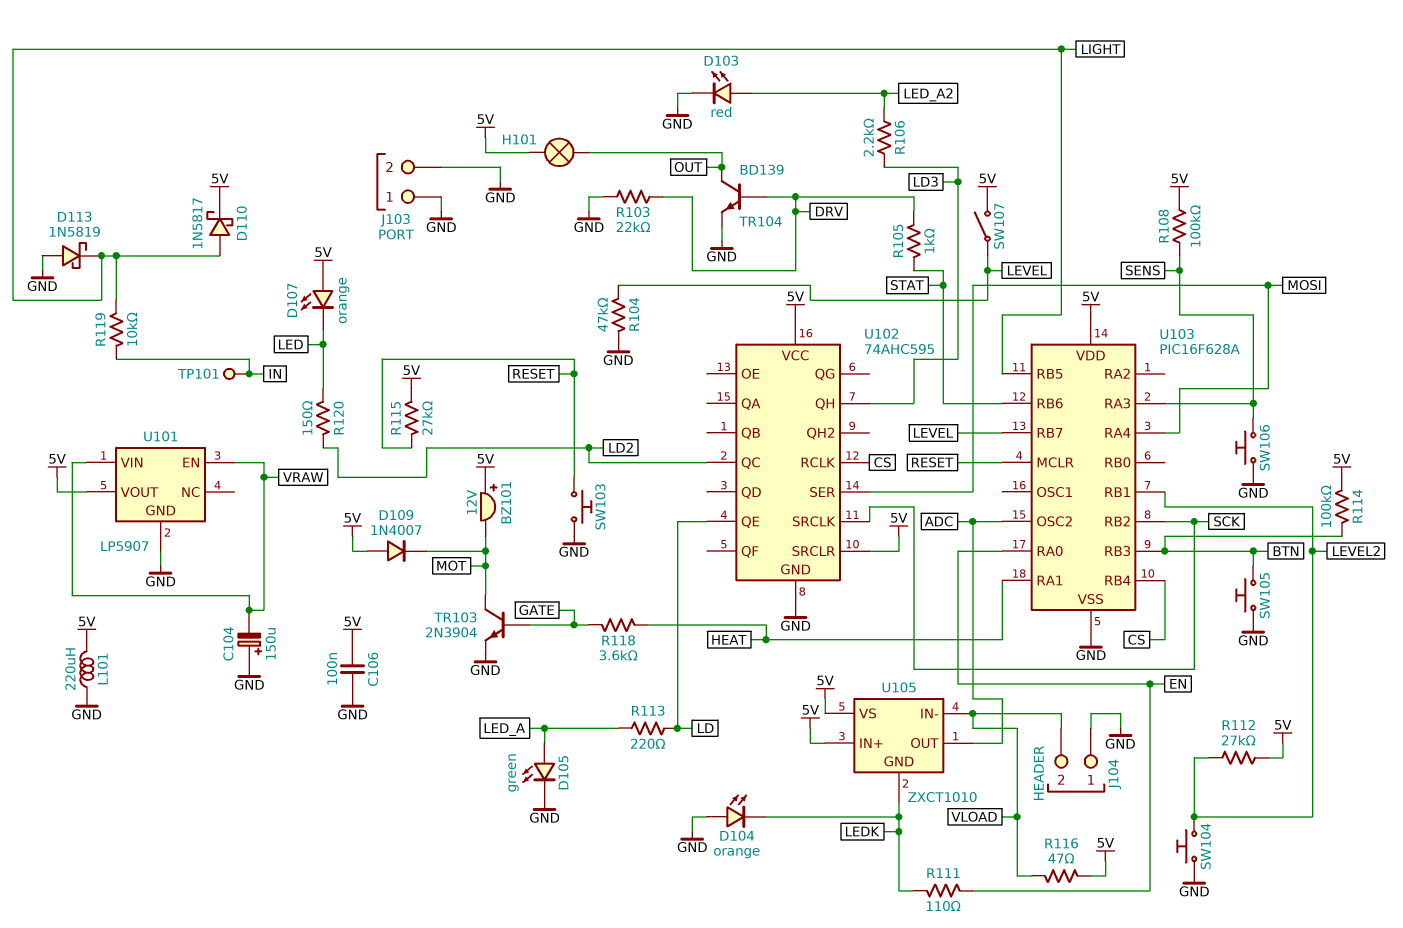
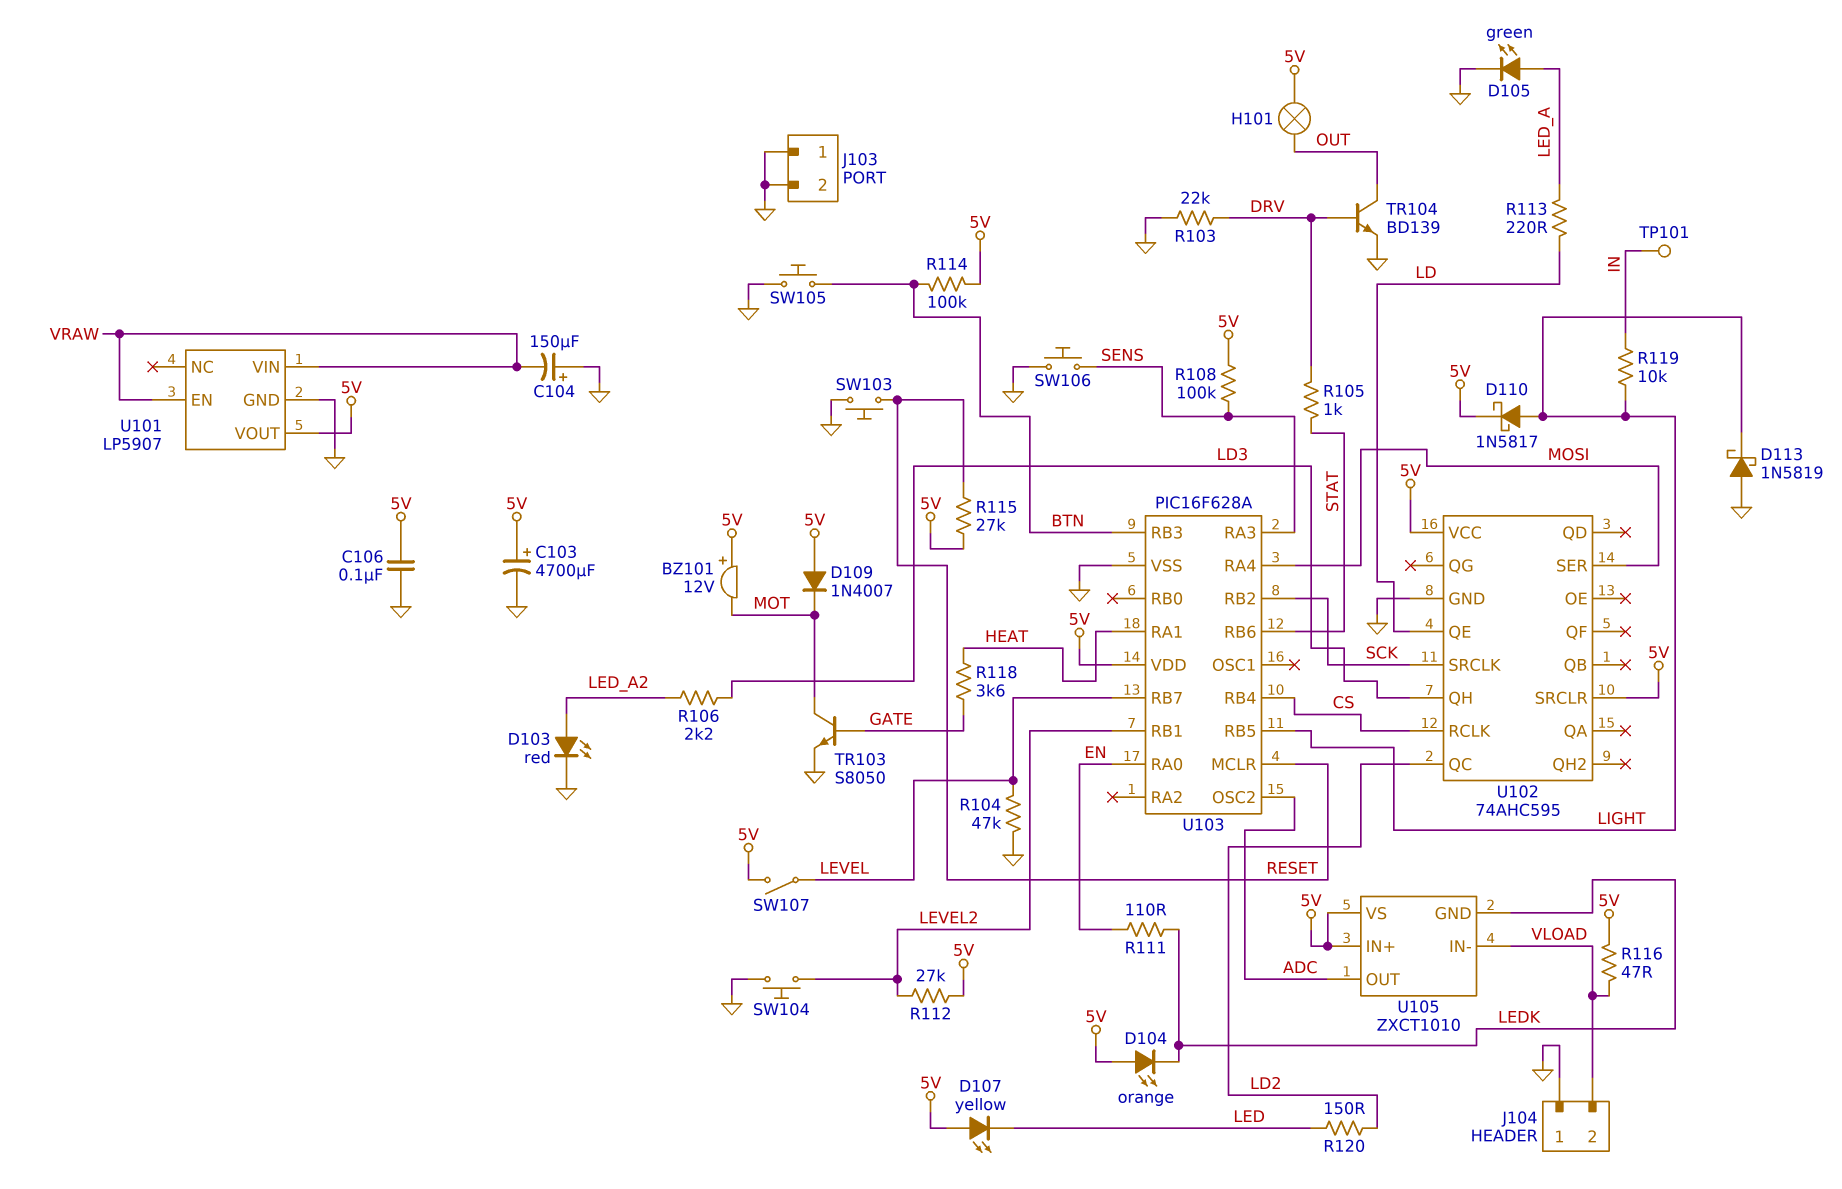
C103: none -> 4700uF (plus 5V, minus GND)
D104: LED orange (A GND, K LEDK) -> LED orange (A 5V, K LEDK)
D107: LED orange (A 5V, K LED) -> LED yellow (A 5V, K LED)
L101: 220uH (5V, GND) -> none
TR103: NPN 2N3904 (B GATE, C MOT, E GND) -> NPN S8050 (B GATE, C MOT, E GND)

